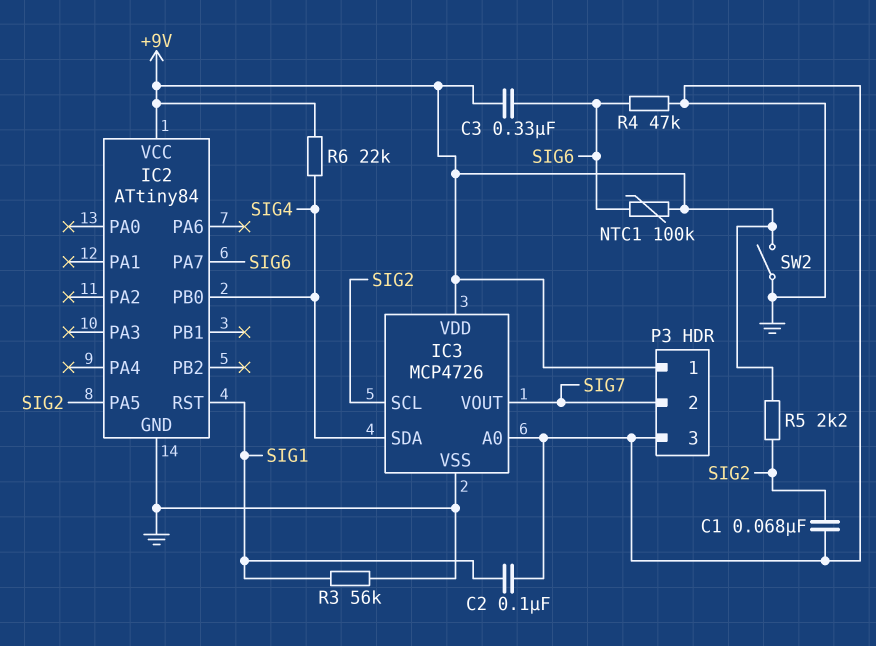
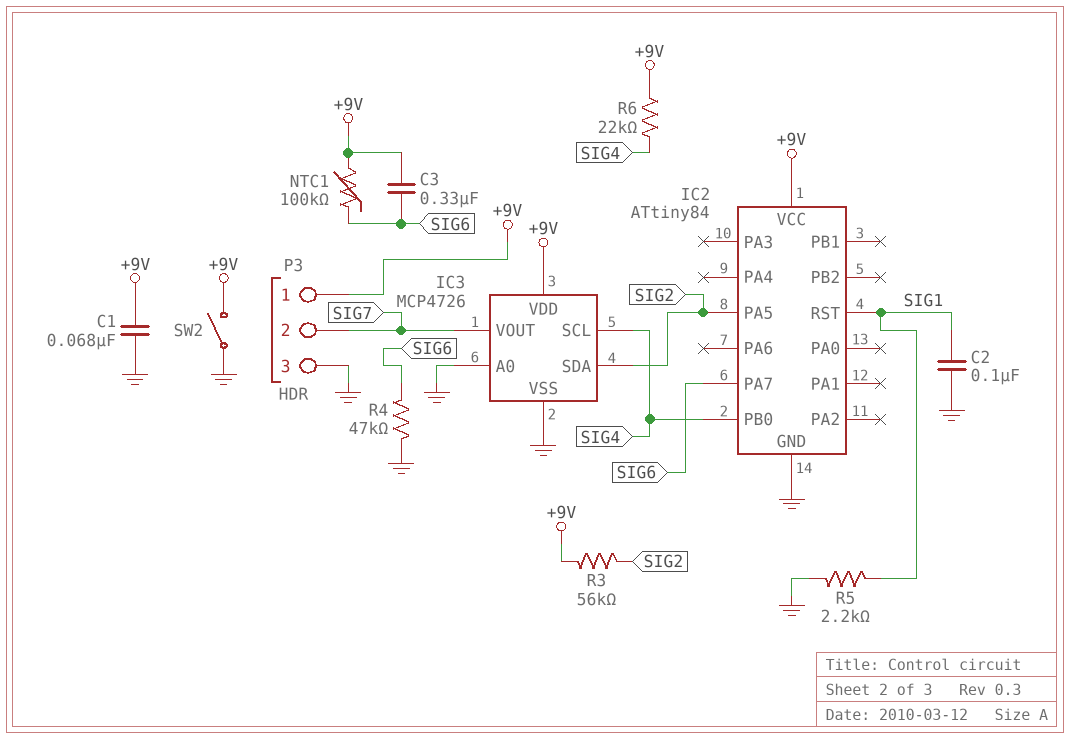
C1: 68nF (GND, SIG2) -> 68nF (+9V, GND)
IC3 pin SCL: SIG2 -> SIG4
IC3 pin SDA: SIG4 -> SIG2
R3: 56k (GND, SIG1) -> 56k (+9V, SIG2)
R5: 2.2k (+9V, SIG2) -> 2.2k (GND, SIG1)

